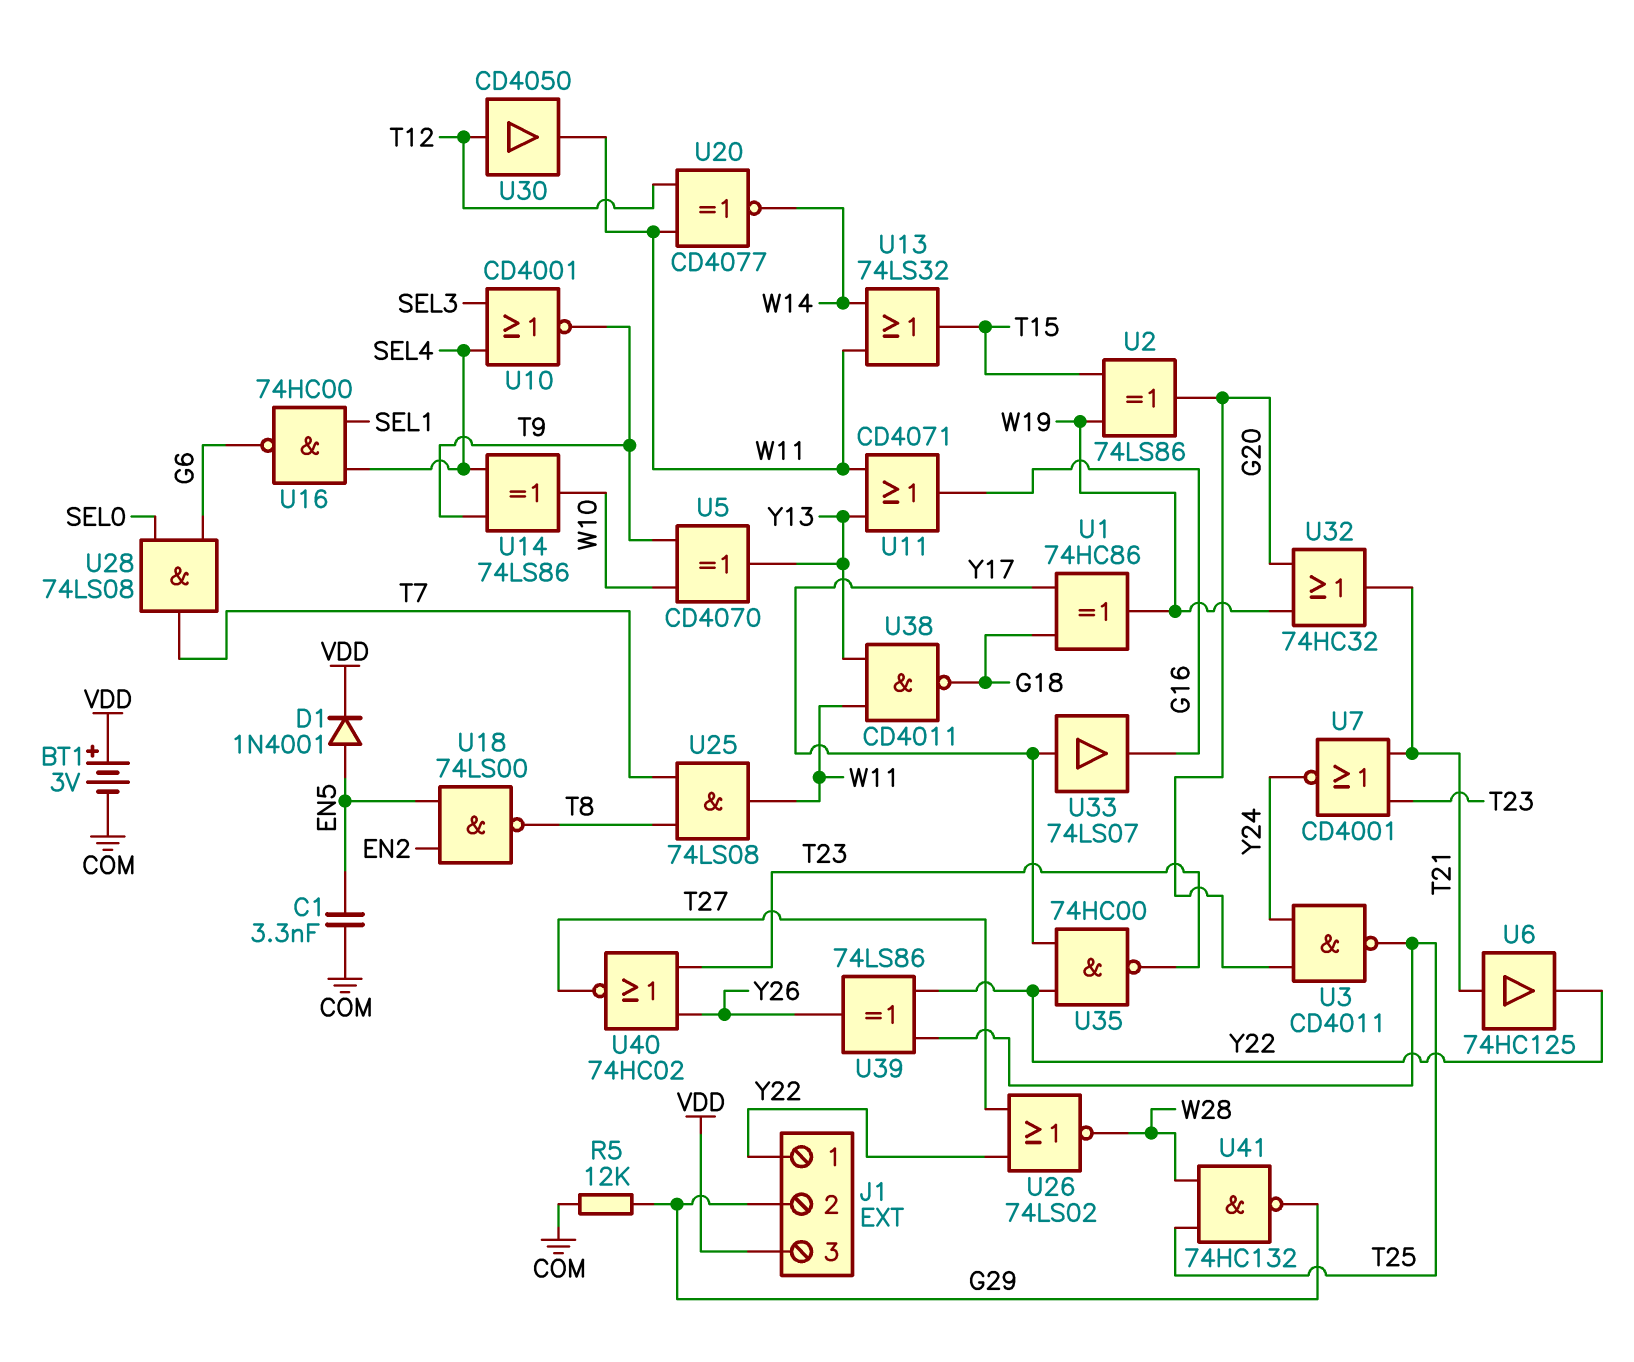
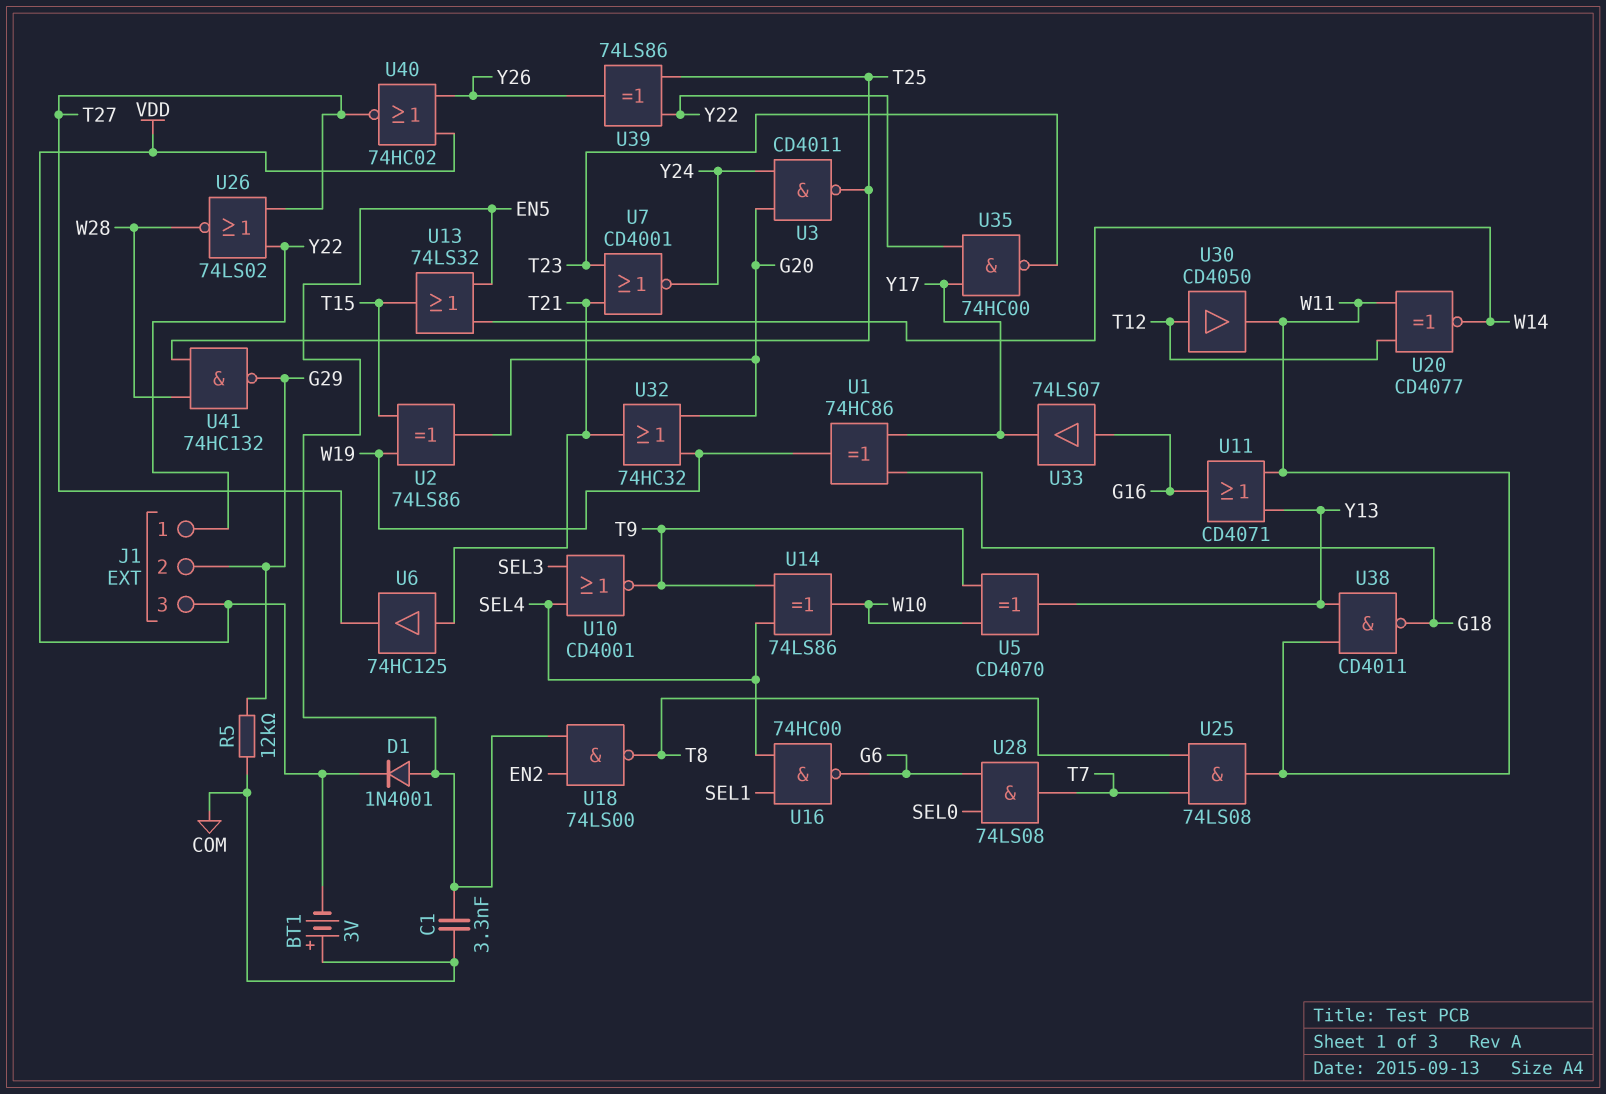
BT1: 3V (plus VDD, minus COM) -> 3V (plus COM, minus VDD)
U6: buffer 74HC125 (in T21, out Y22) -> buffer 74HC125 (in T21, out T27)
U13: OR 74LS32 (in W11, in W14, out T15) -> OR 74LS32 (in EN5, in W14, out T15)
U33: buffer 74LS07 (in Y17, out G16) -> buffer 74LS07 (in G16, out Y17)
U40: NOR 74HC02 (in T23, in Y26, out T27) -> NOR 74HC02 (in VDD, in Y26, out T27)

